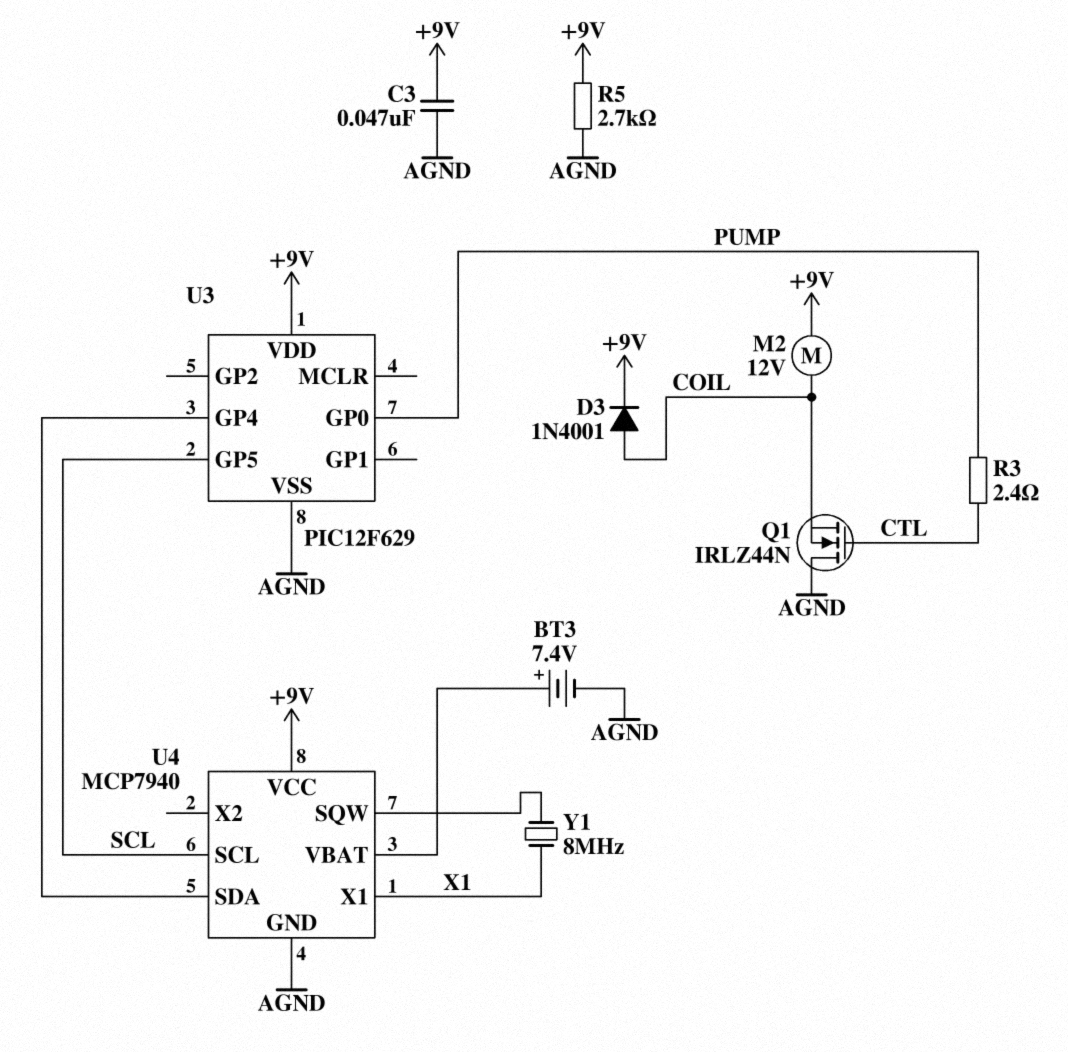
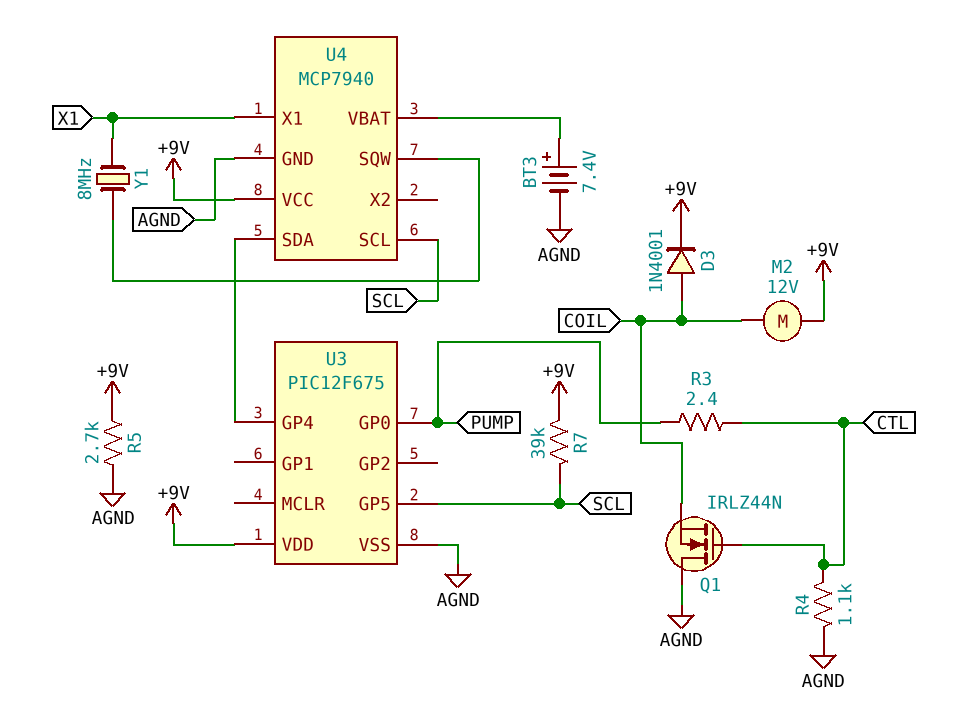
C3: 47nF (+9V, AGND) -> none
R4: none -> 1.1k (AGND, CTL)
R7: none -> 39k (+9V, SCL)
U3: PIC12F629 -> PIC12F675

